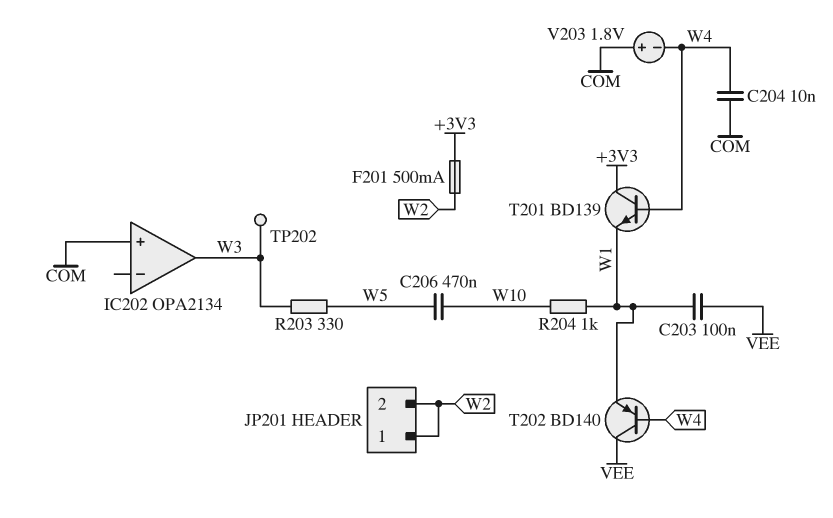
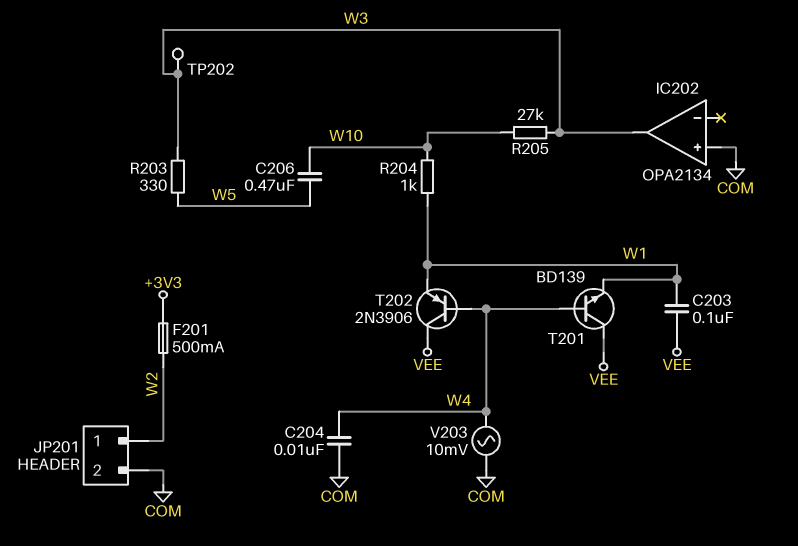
JP201 pin 2: W2 -> COM
R205: none -> 27k (W3, W10)
T201: NPN BD139 (B W4, C +3V3, E W1) -> NPN BD139 (B W4, C VEE, E W1)
T202: PNP BD140 (B W4, C VEE, E W1) -> PNP 2N3906 (B W4, C VEE, E W1)
V203: 1.8V (plus COM, minus W4) -> AC 10mV (COM, W4)

